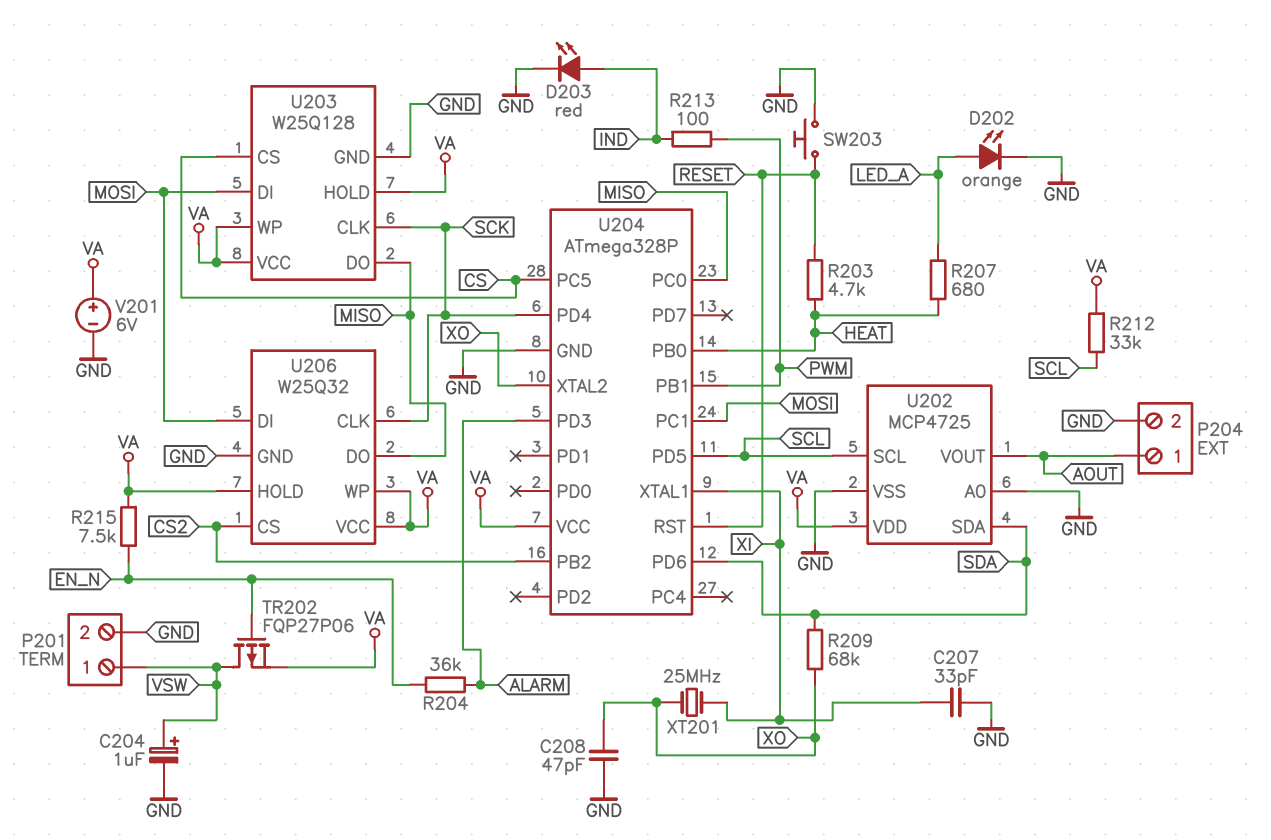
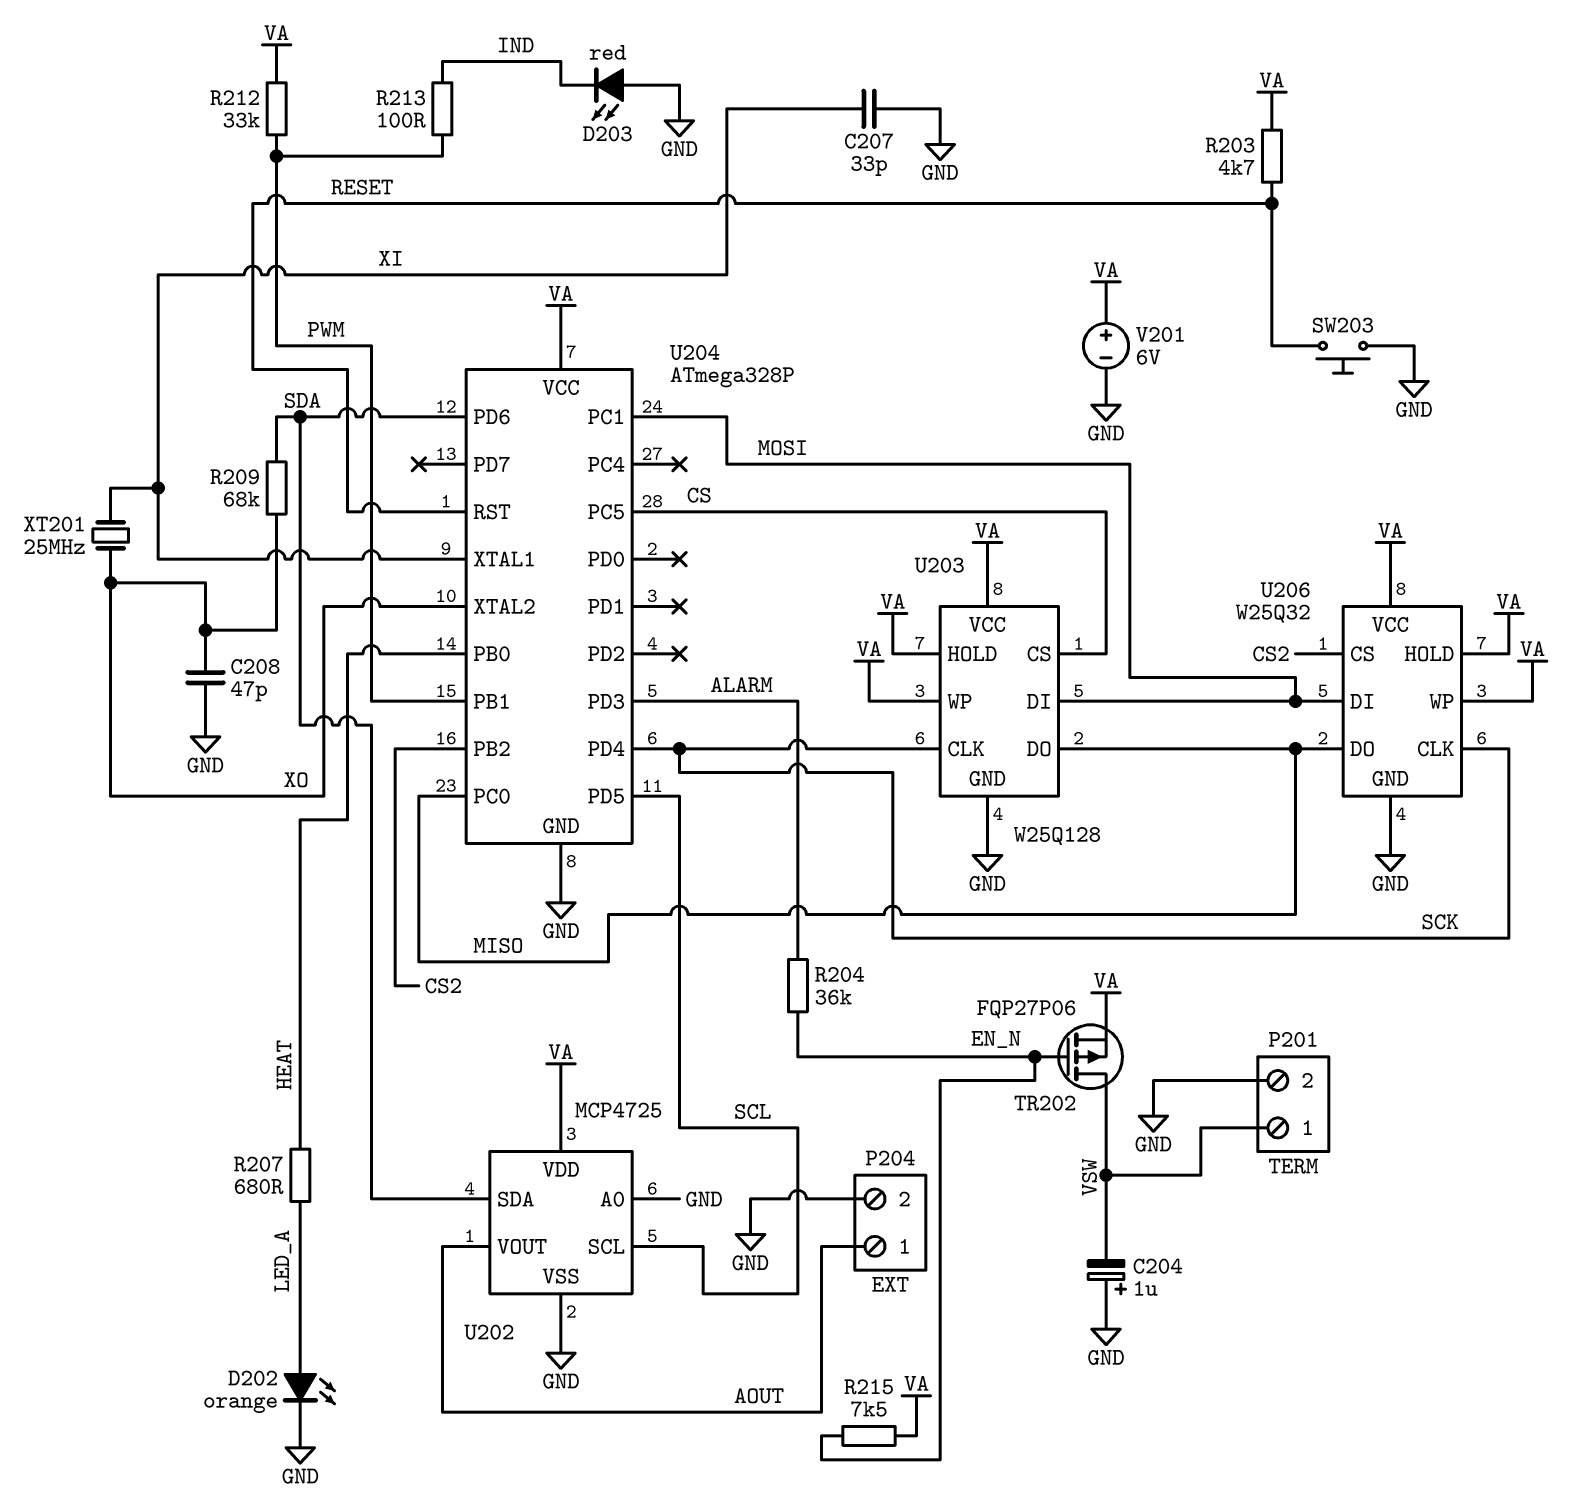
C204: 1uF (plus VSW, minus GND) -> 1uF (plus GND, minus VSW)
D203: LED red (A IND, K GND) -> LED red (A GND, K IND)
R203: 4.7k (HEAT, RESET) -> 4.7k (RESET, VA)
R212: 33k (SCL, VA) -> 33k (PWM, VA)

